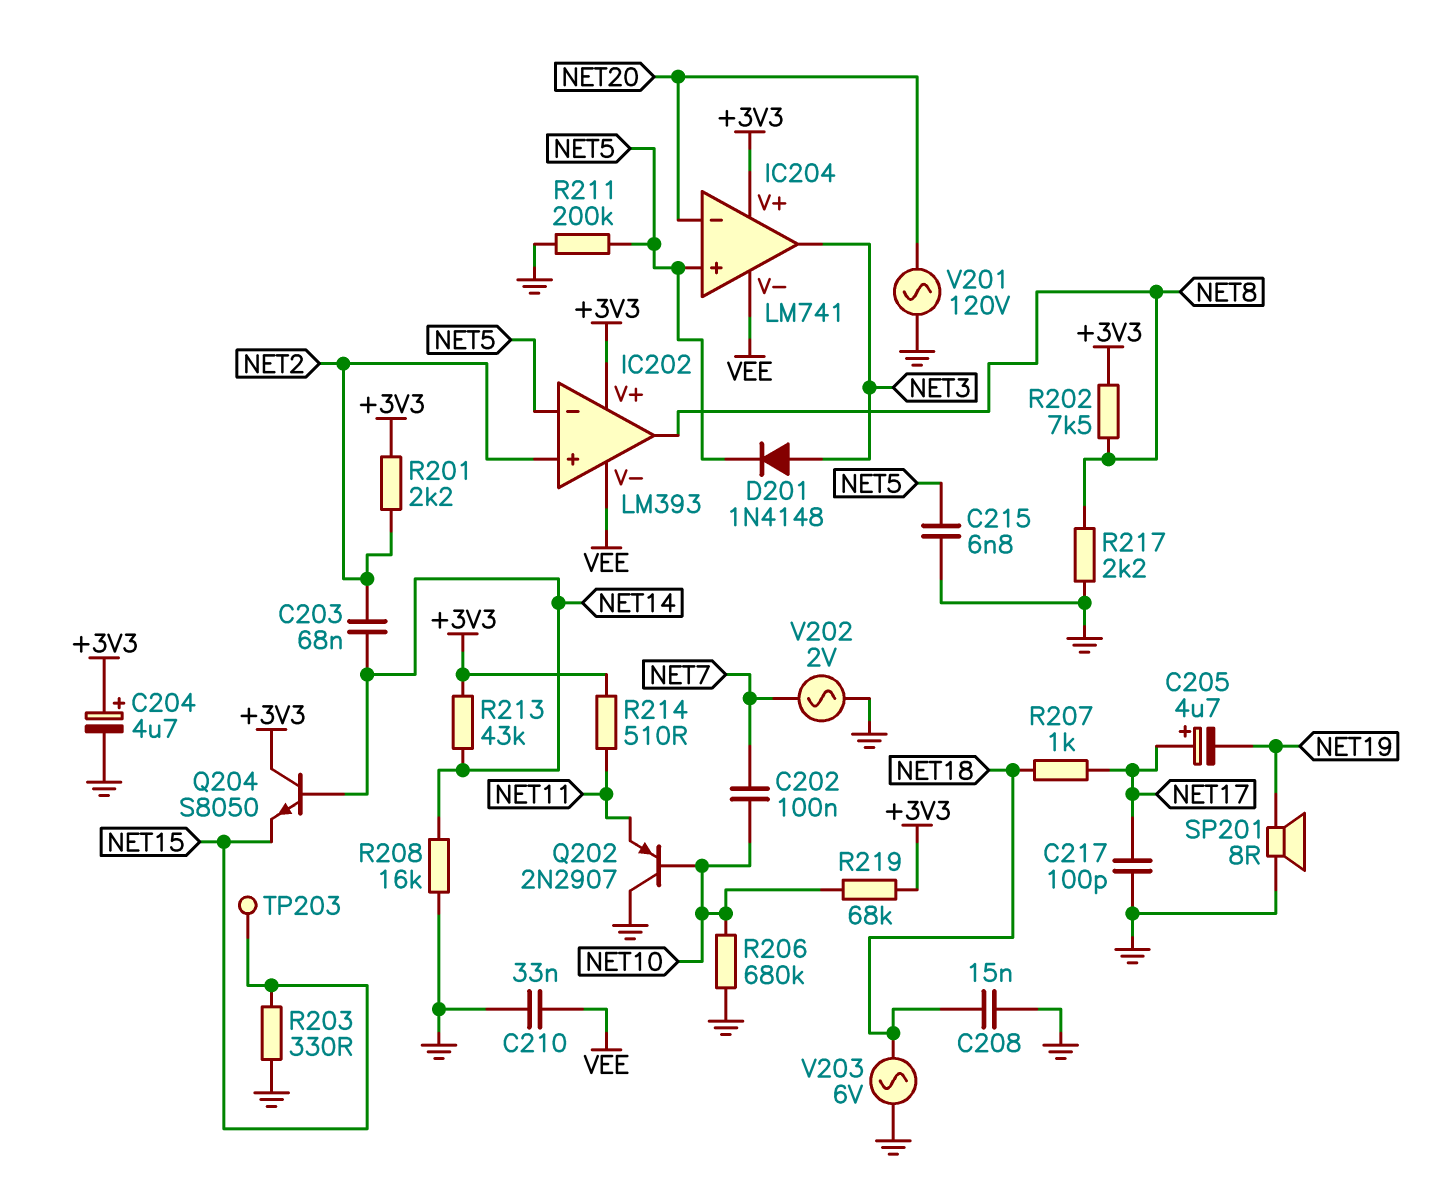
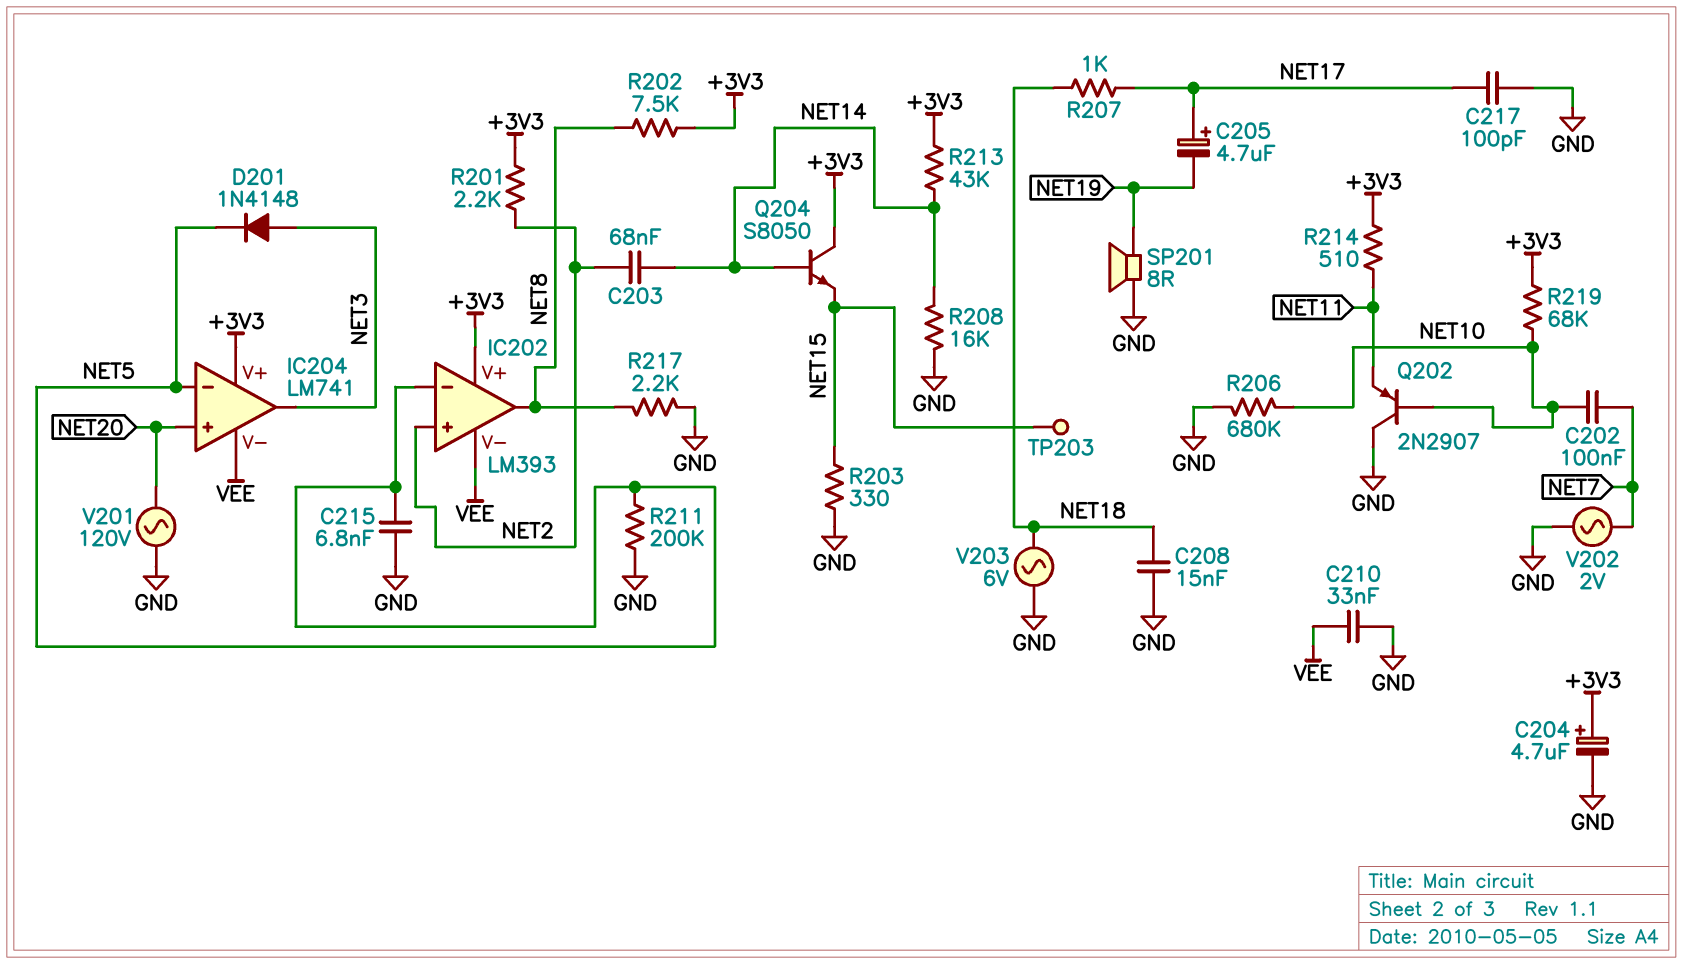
IC204 pin in+: NET5 -> NET20
IC204 pin in-: NET20 -> NET5

